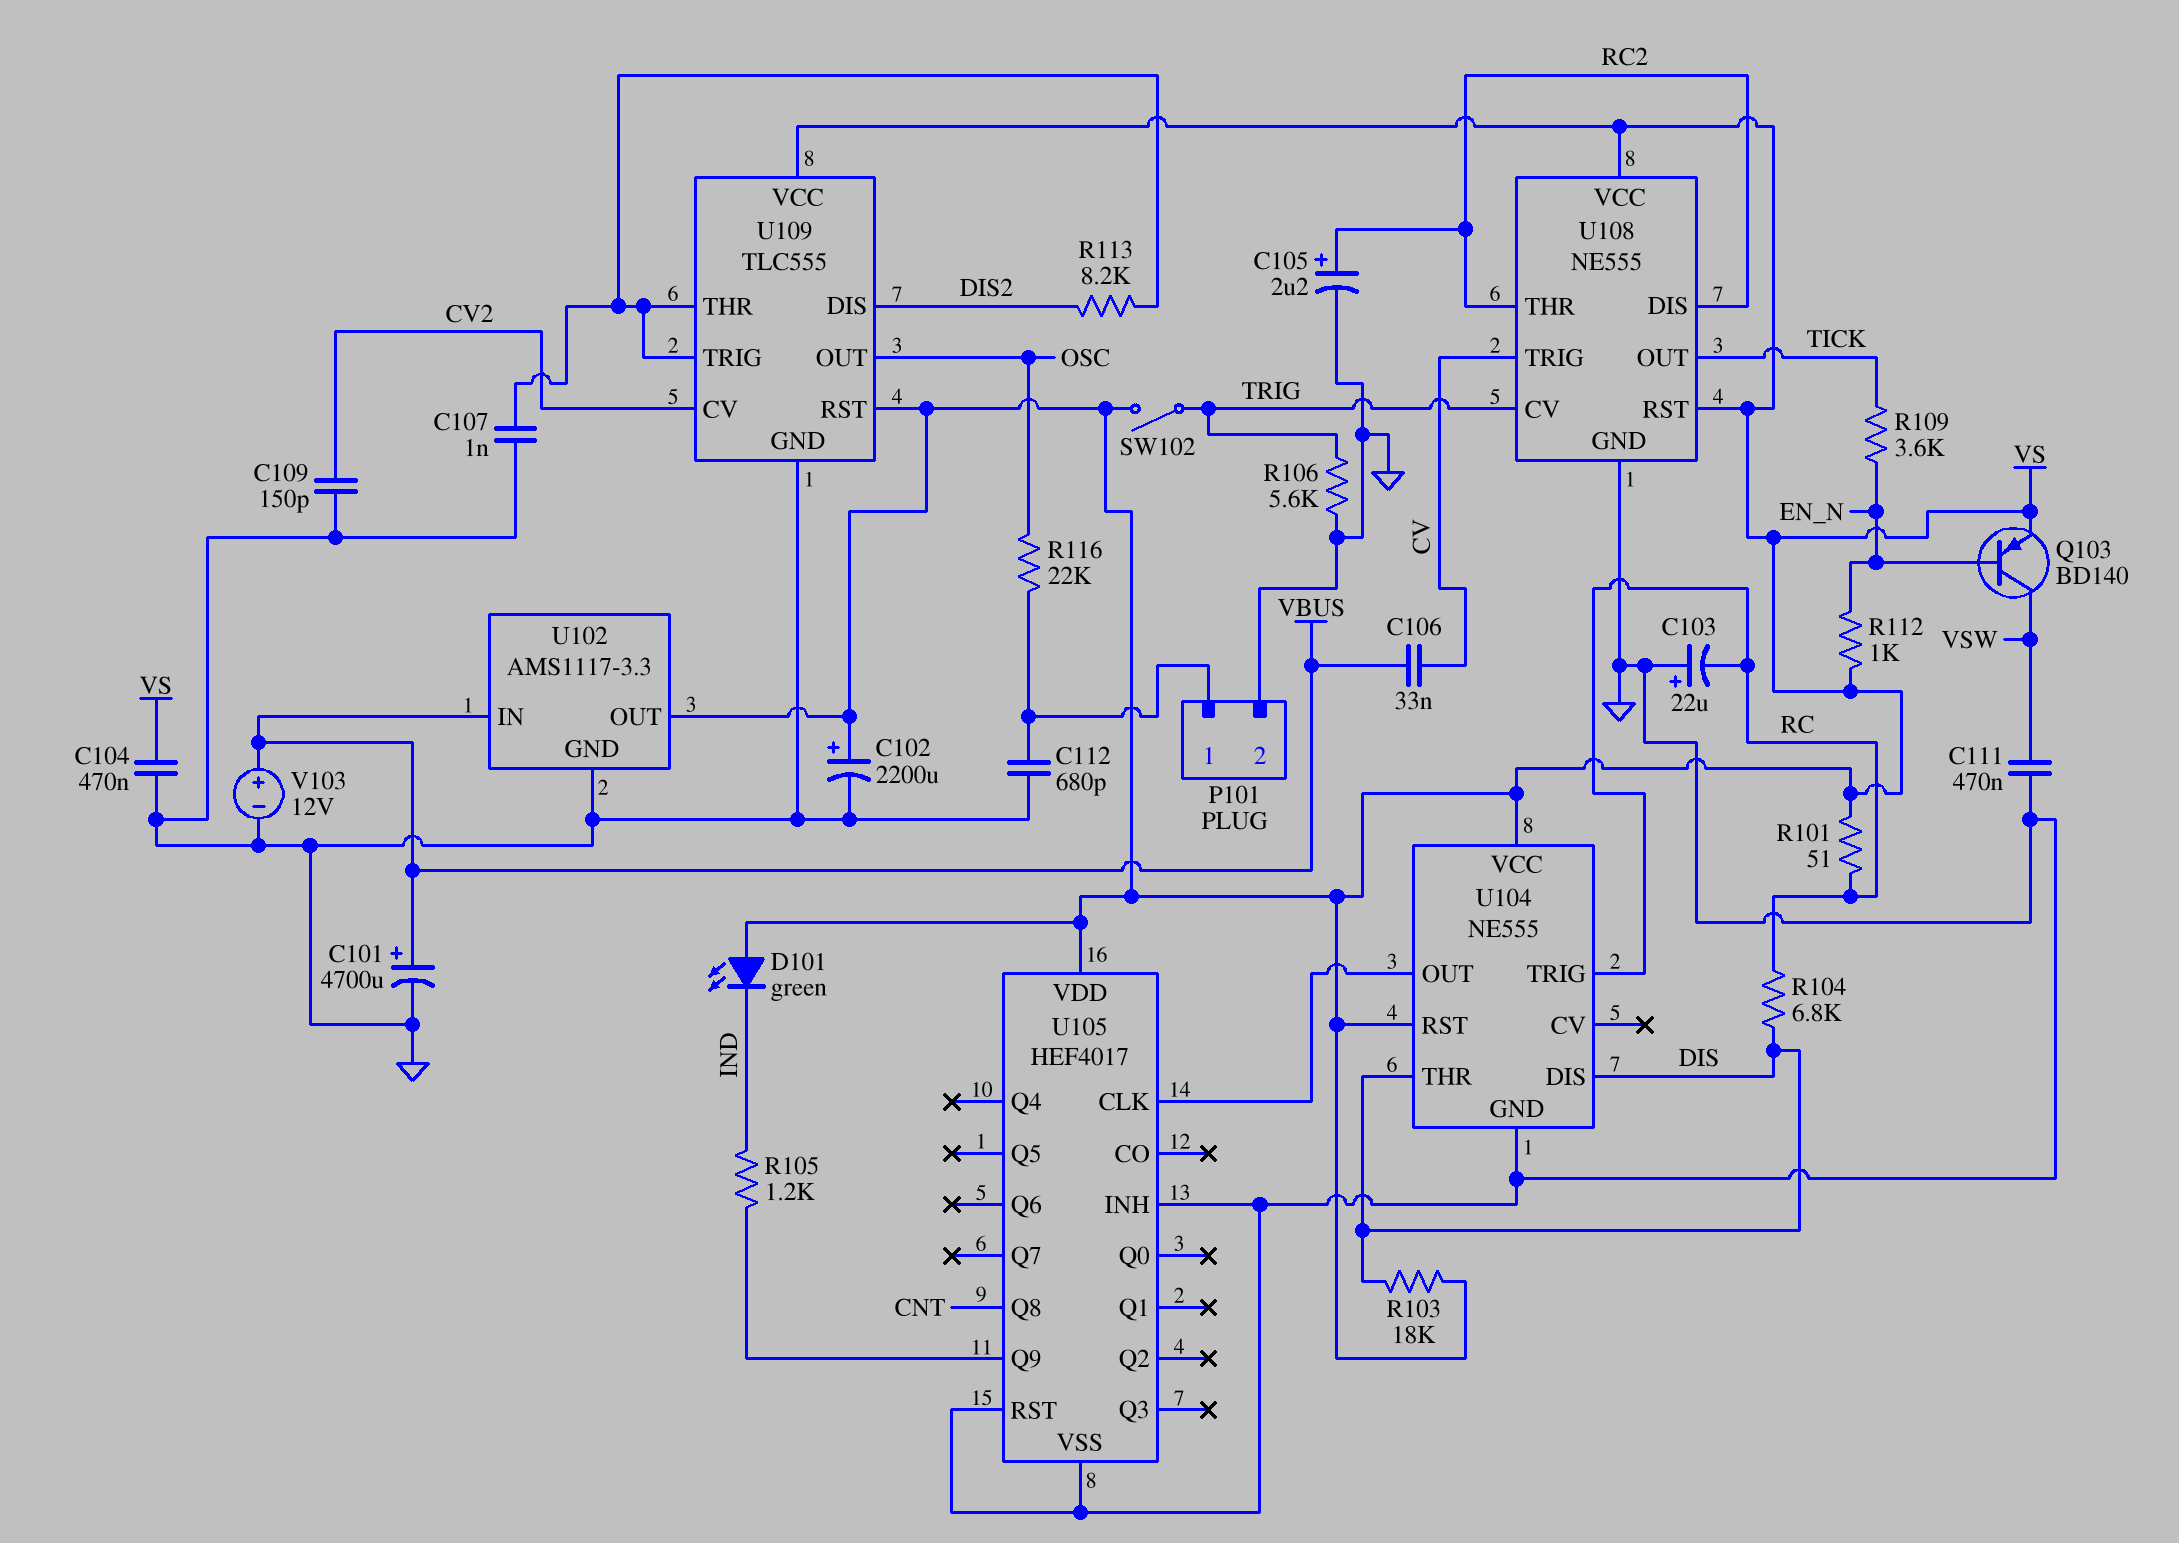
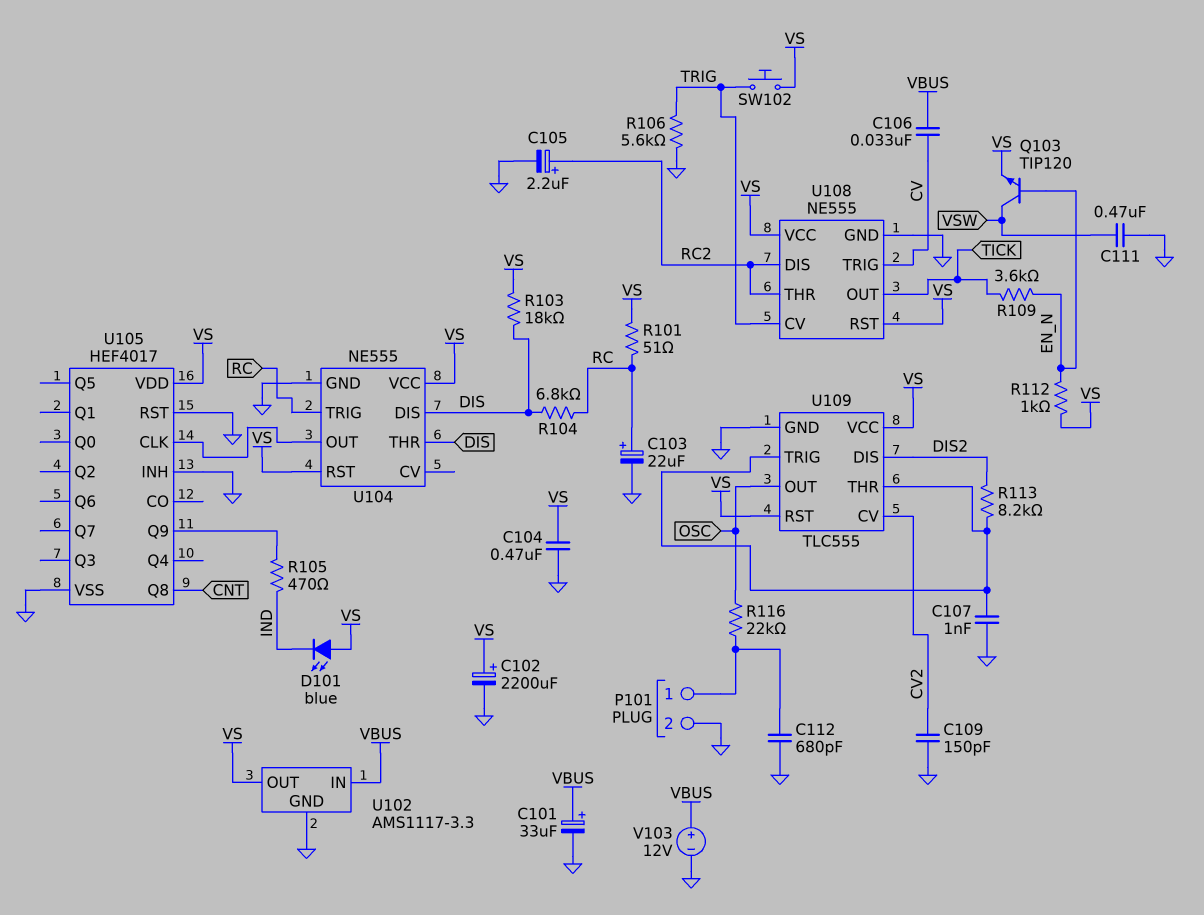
C101: 4700uF (plus VBUS, minus GND) -> 33uF (plus VBUS, minus GND)
C103: 22uF (plus GND, minus RC) -> 22uF (plus RC, minus GND)
D101: LED green (A VS, K IND) -> LED blue (A VS, K IND)
Q103: PNP BD140 (B EN_N, C VSW, E VS) -> NPN TIP120 (B EN_N, C VSW, E VS)
R105: 1.2k (IND, U105/Q9) -> 470 (IND, U105/Q9)
SW102: switch (TRIG, VS) -> button (TRIG, VS)

